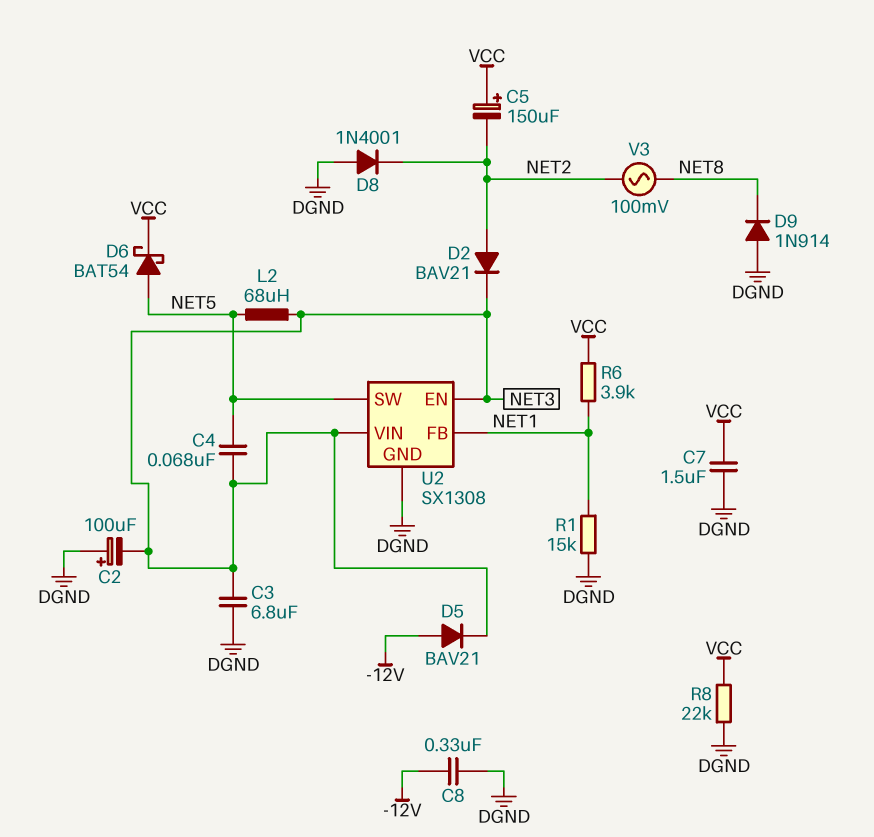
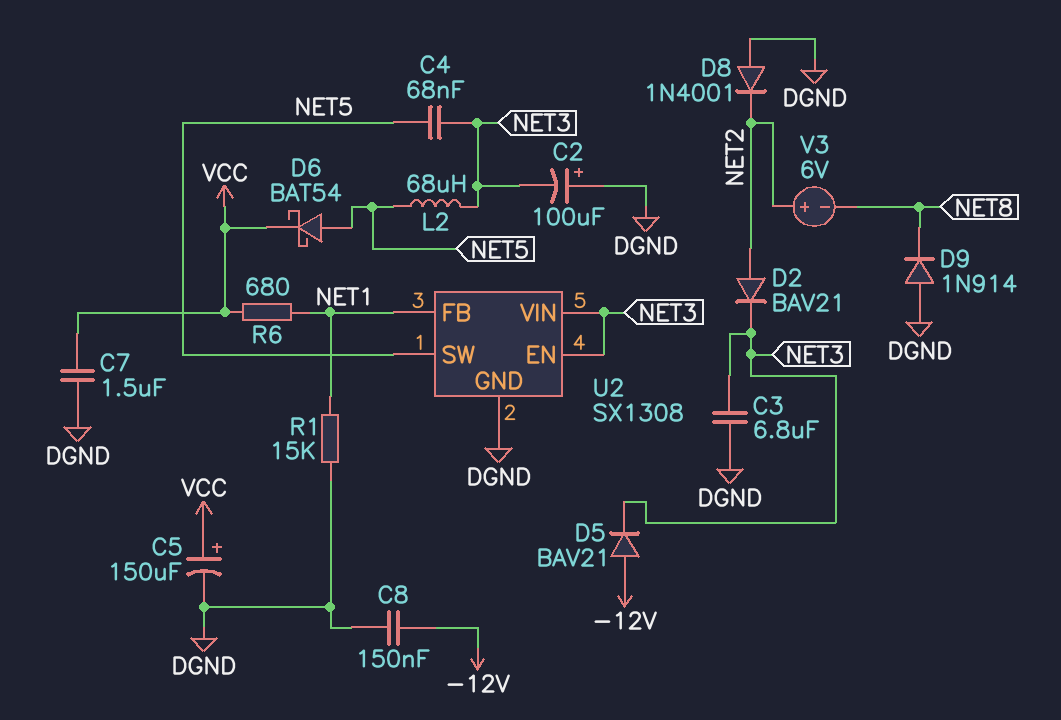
C5: 150uF (plus VCC, minus NET2) -> 150uF (plus VCC, minus DGND)
C8: 330nF (-12V, DGND) -> 150nF (-12V, DGND)
R6: 3.9k (NET1, VCC) -> 680 (NET1, VCC)
R8: 22k (DGND, VCC) -> none
V3: AC 100mV (NET2, NET8) -> 6V (plus NET2, minus NET8)

